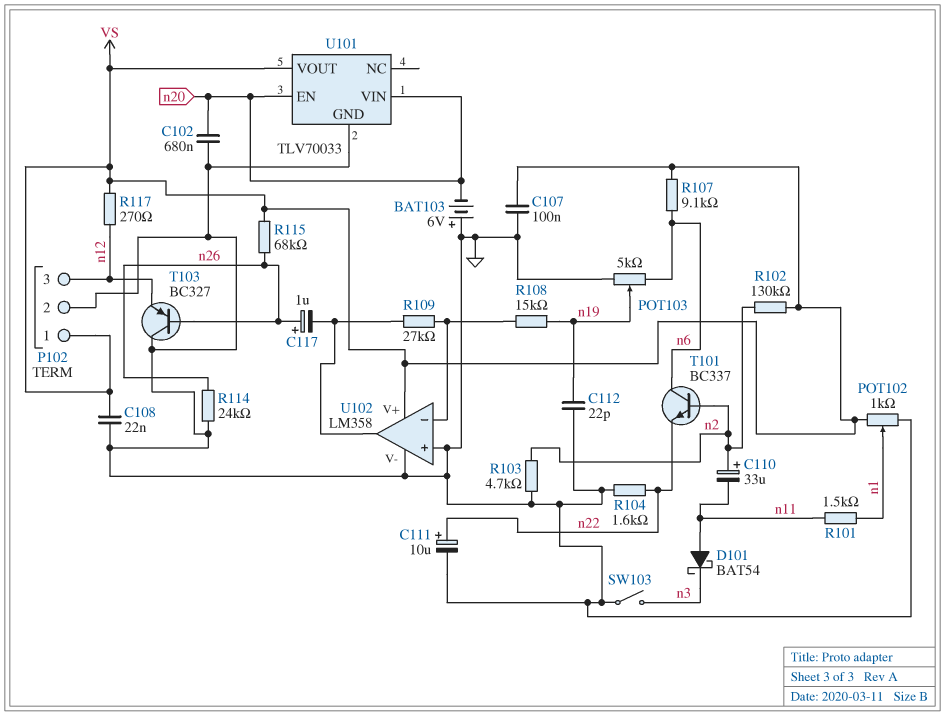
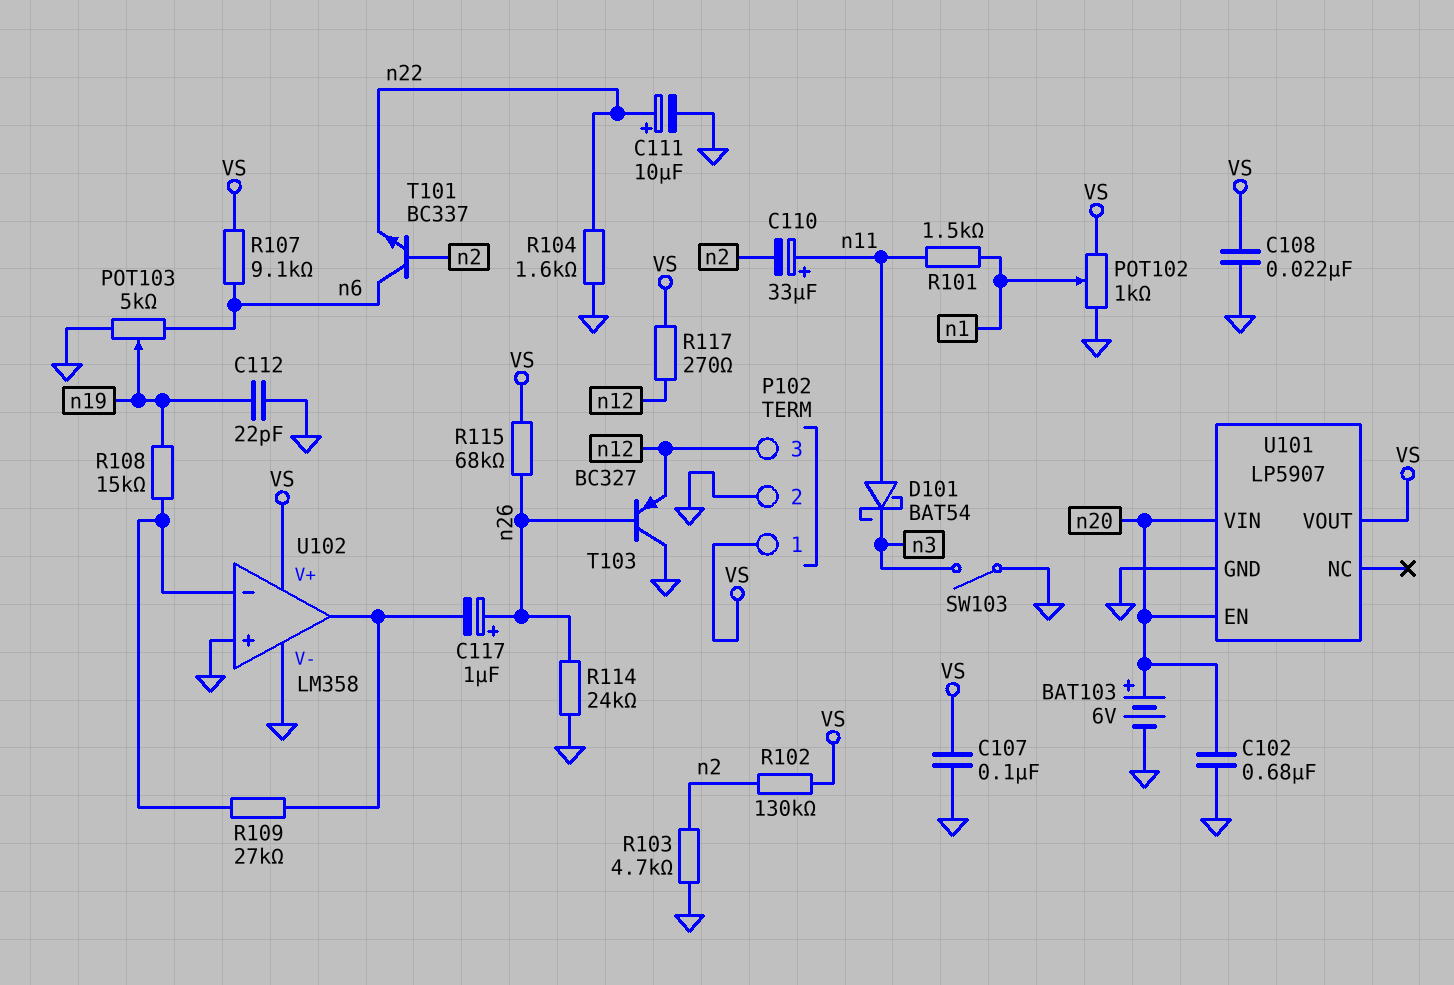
BAT103: 6V (plus GND, minus n20) -> 6V (plus n20, minus GND)
C110: 33uF (plus n2, minus n11) -> 33uF (plus n11, minus n2)
U101: TLV70033 -> LP5907

